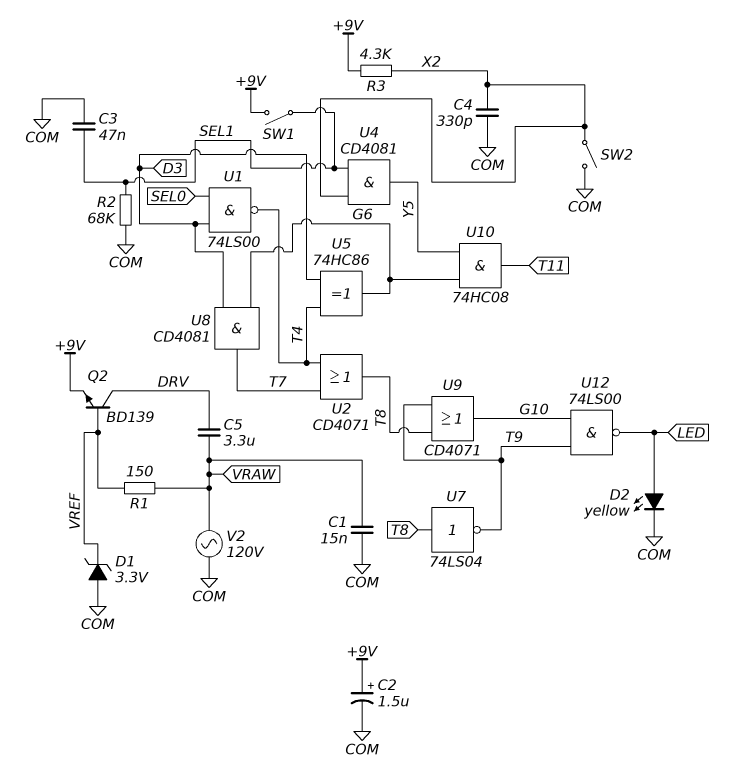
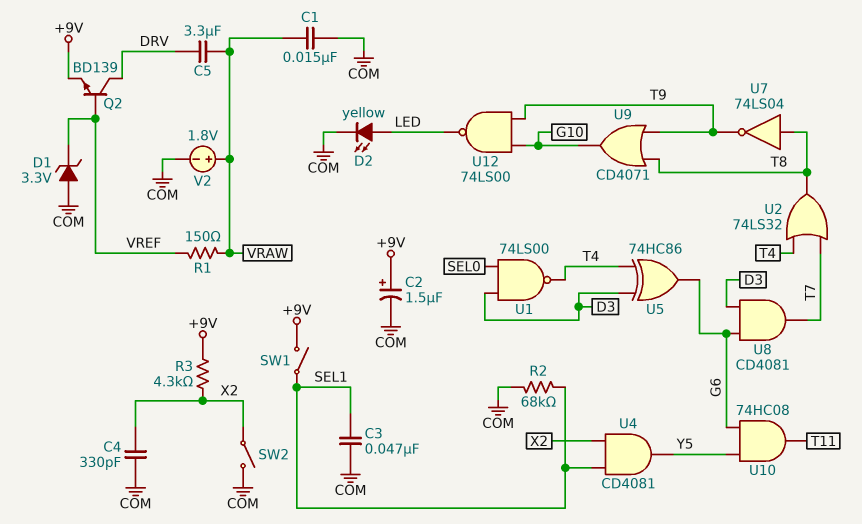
U2: OR CD4071 (in T4, in T7, out T8) -> OR 74LS32 (in T4, in T7, out T8)
V2: AC 120V (COM, VRAW) -> 1.8V (plus VRAW, minus COM)

